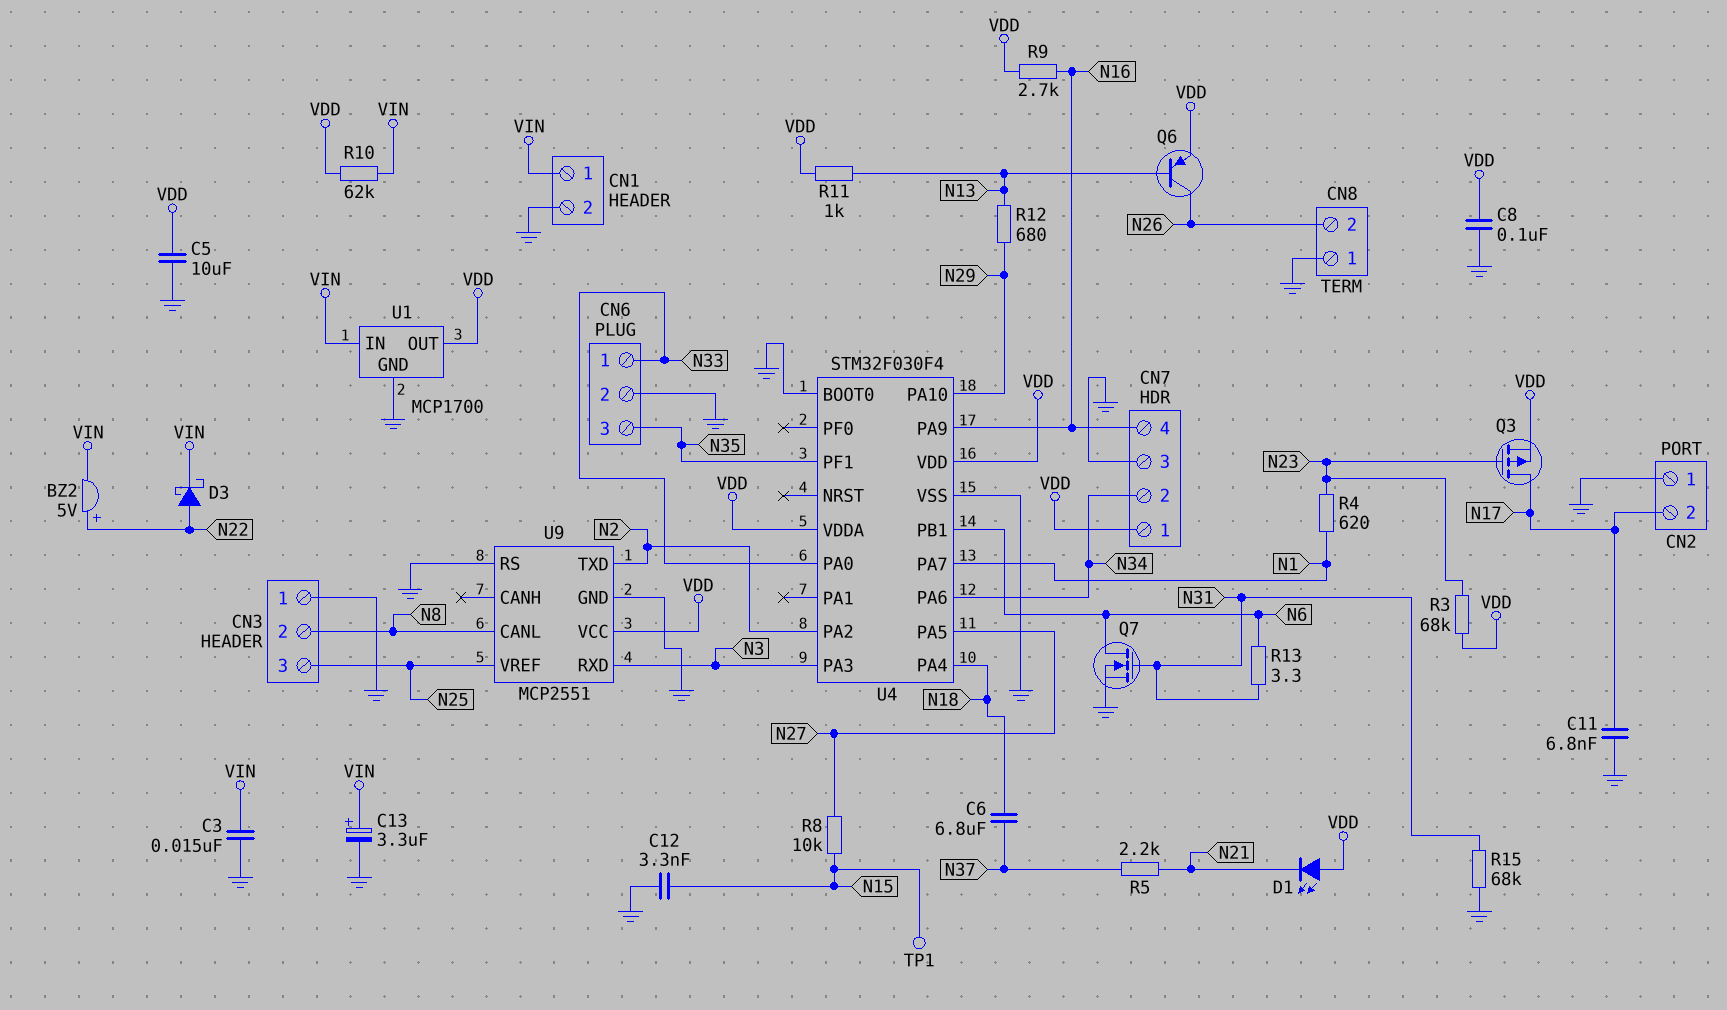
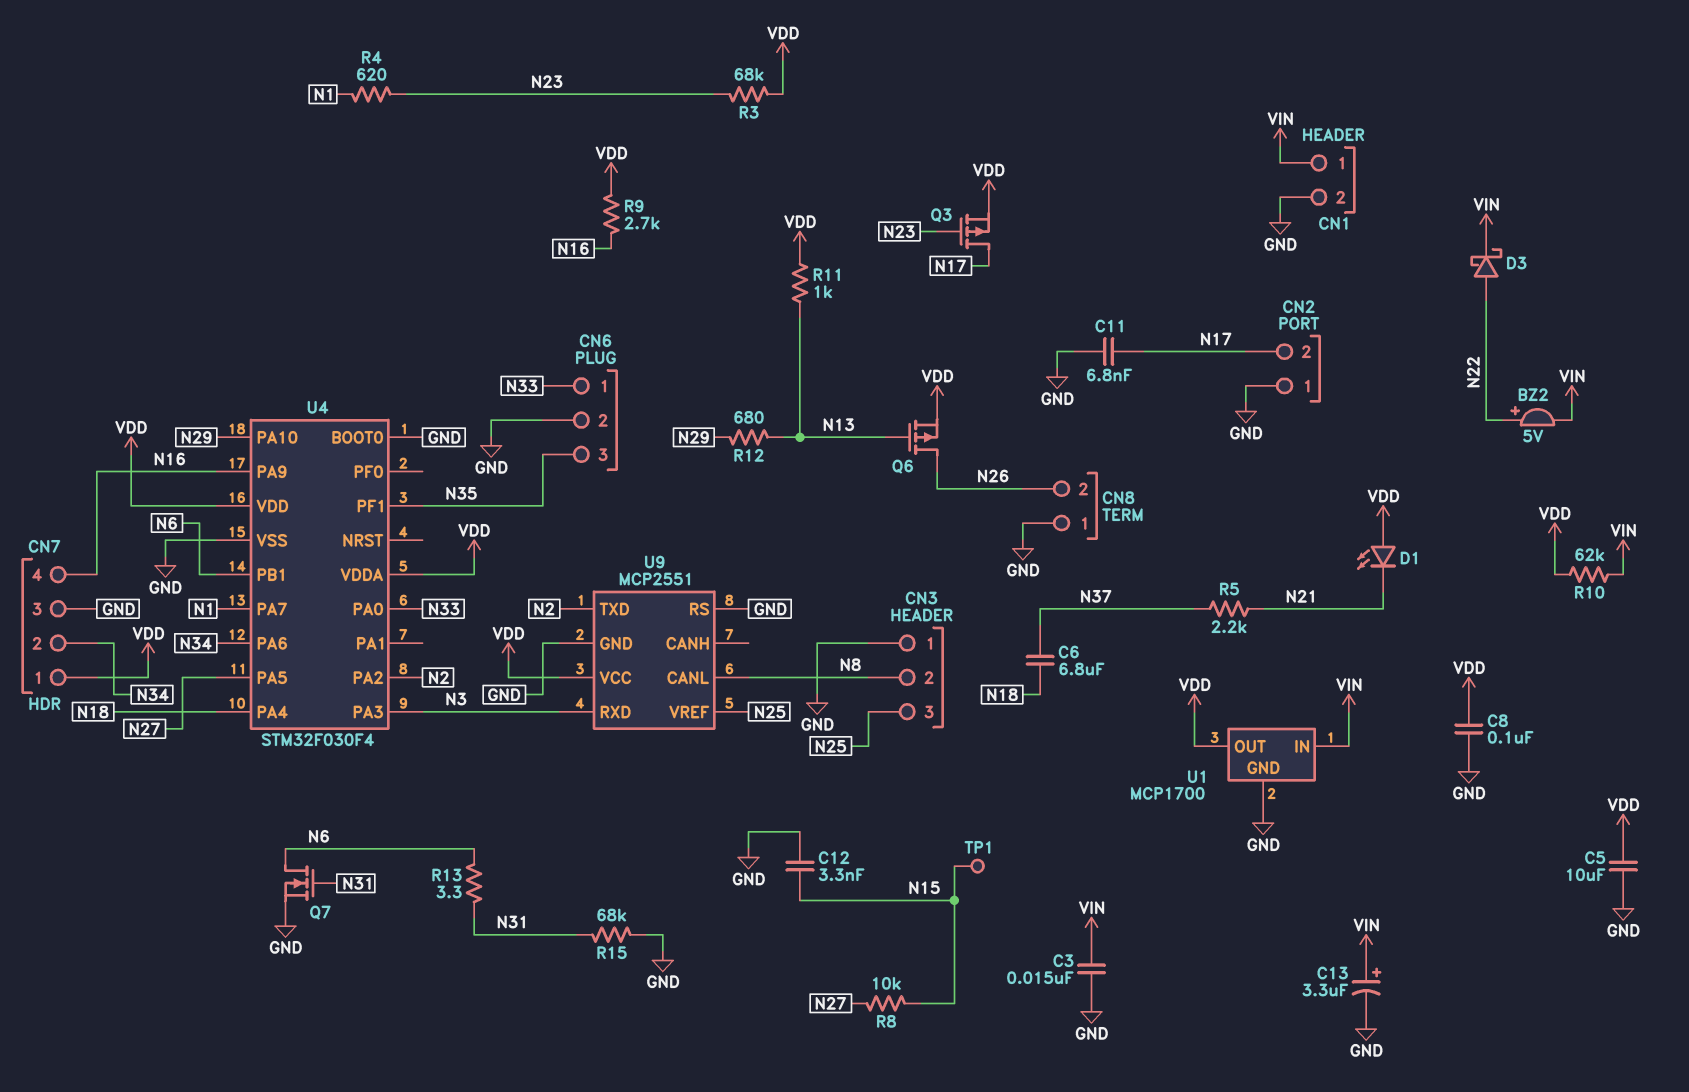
Q6: PNP (B N13, C N26, E VDD) -> PMOS (G N13, D N26, S VDD)

